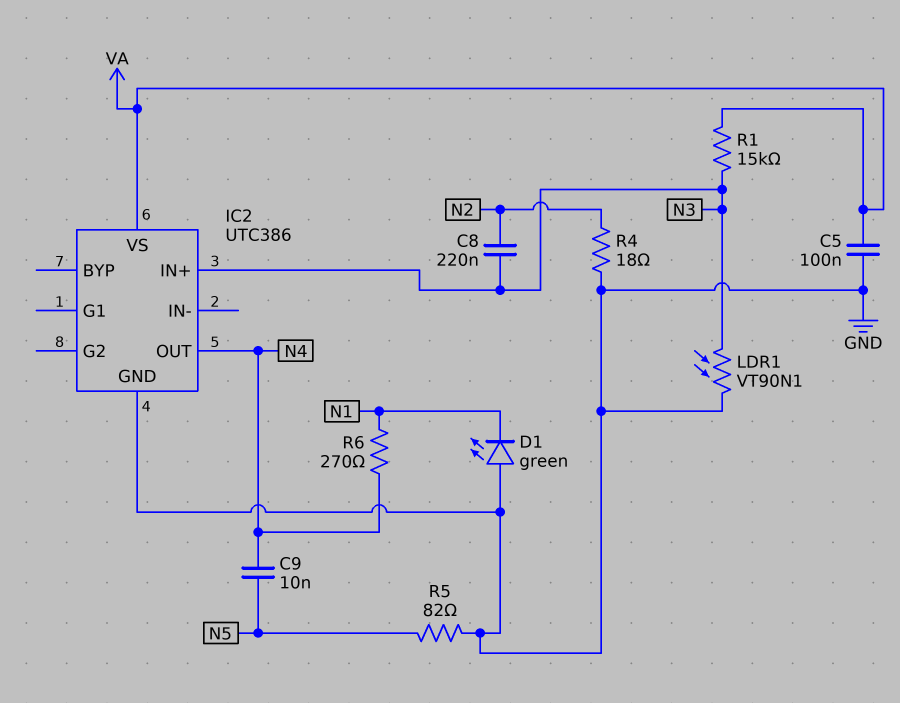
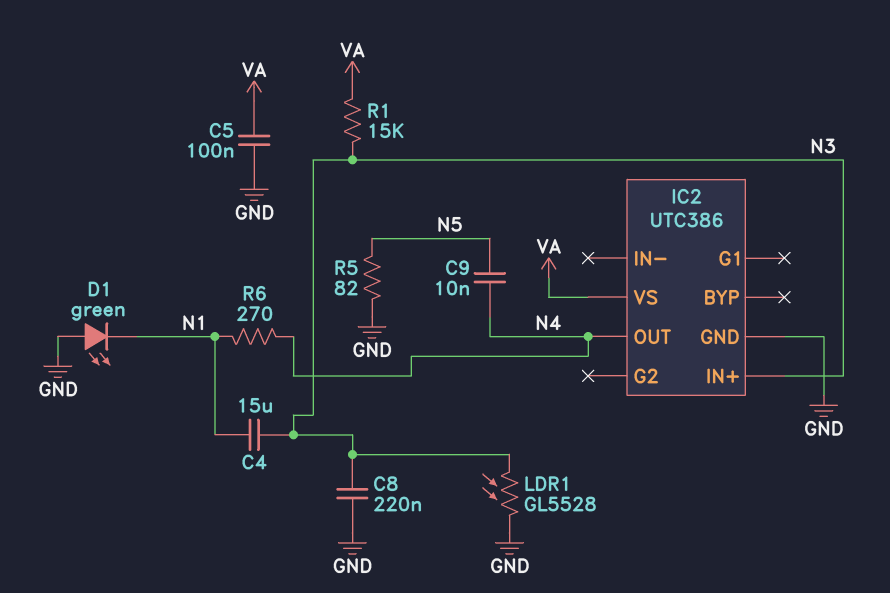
C4: none -> 15uF (N1, N3)
C8: 220nF (N2, N3) -> 220nF (GND, N3)
LDR1: VT90N1 (GND, N3) -> GL5528 (GND, N3)
R4: 18 (GND, N2) -> none

